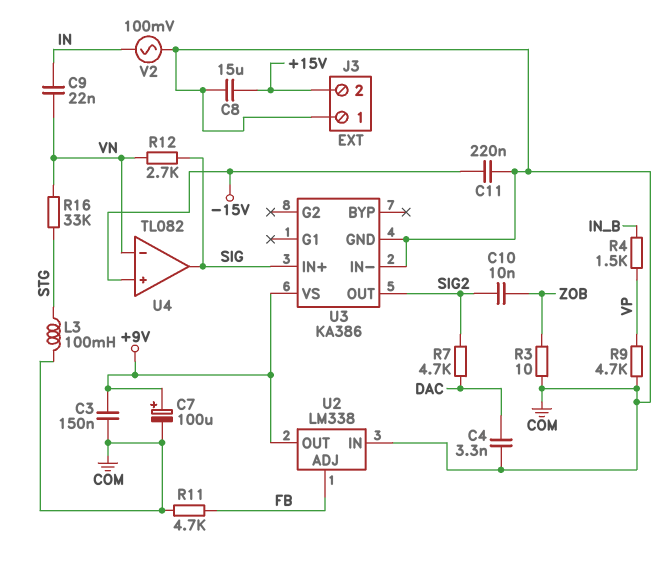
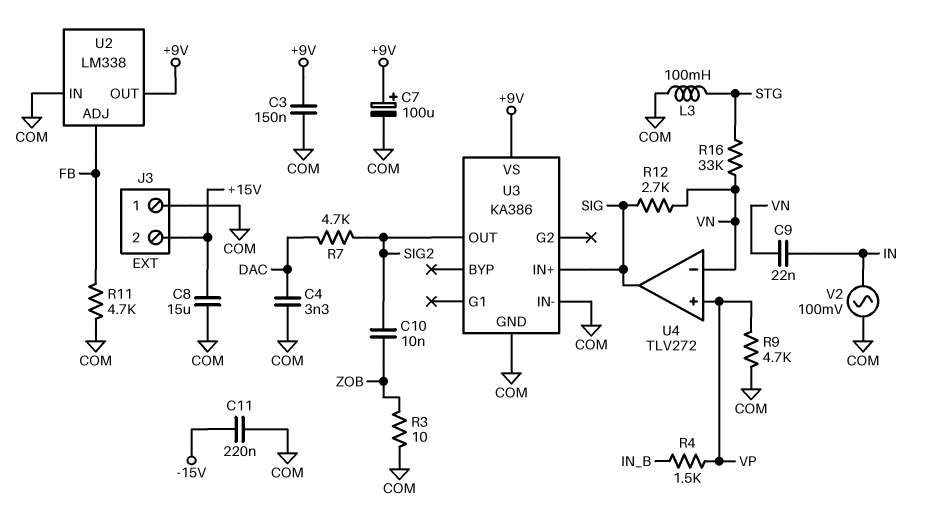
U4: TL082 -> TLV272
U4 pin in+: -15V -> VP

